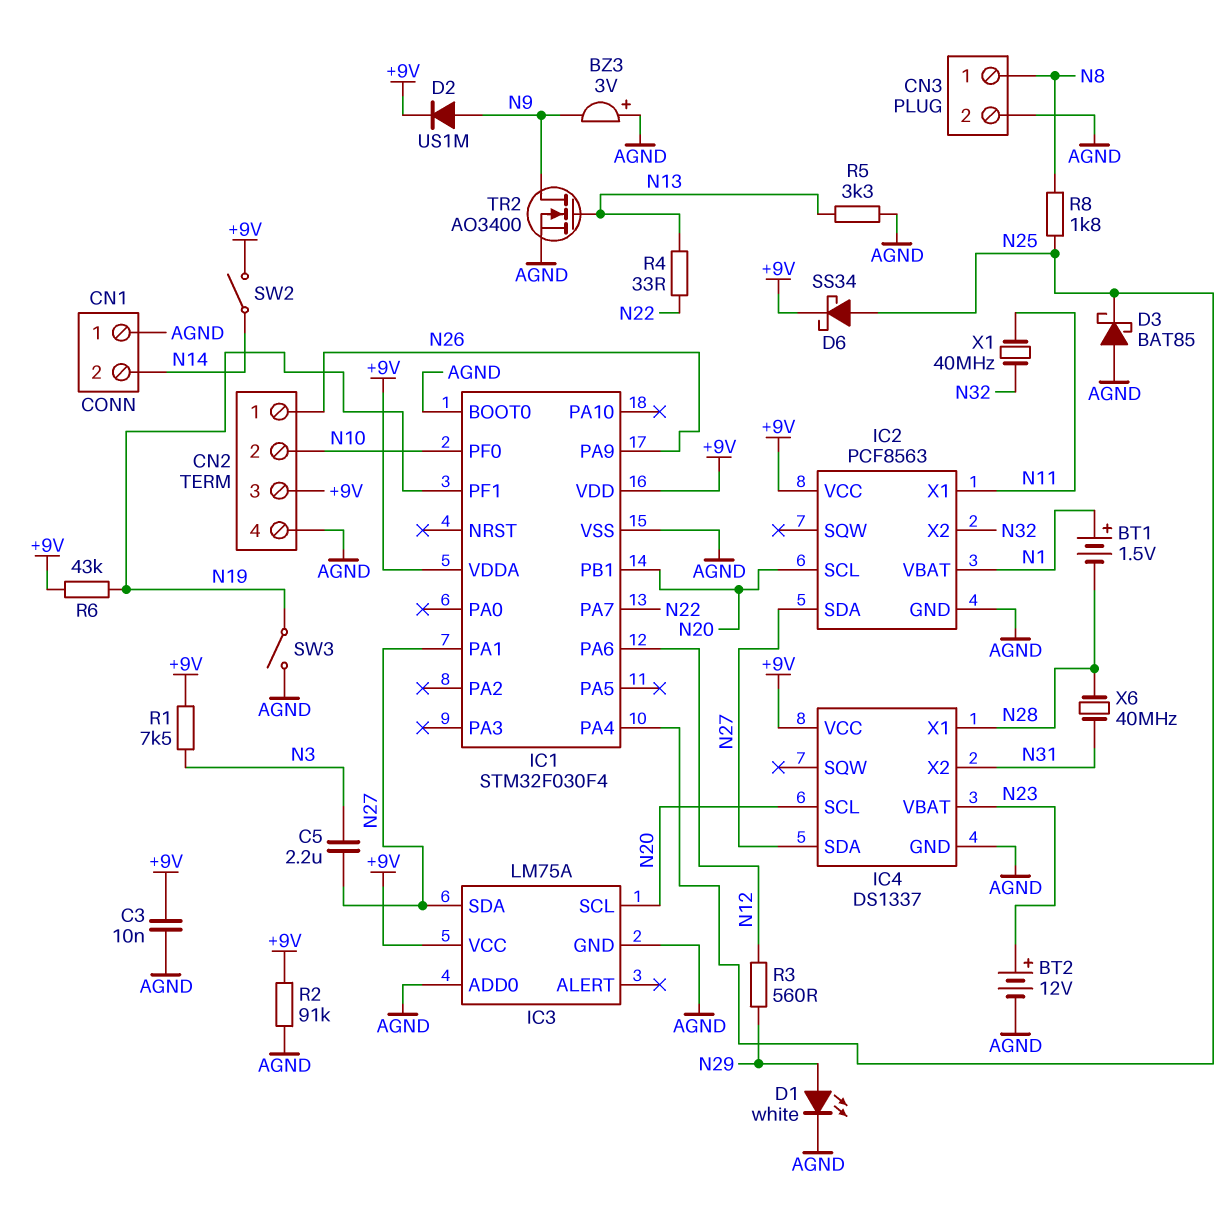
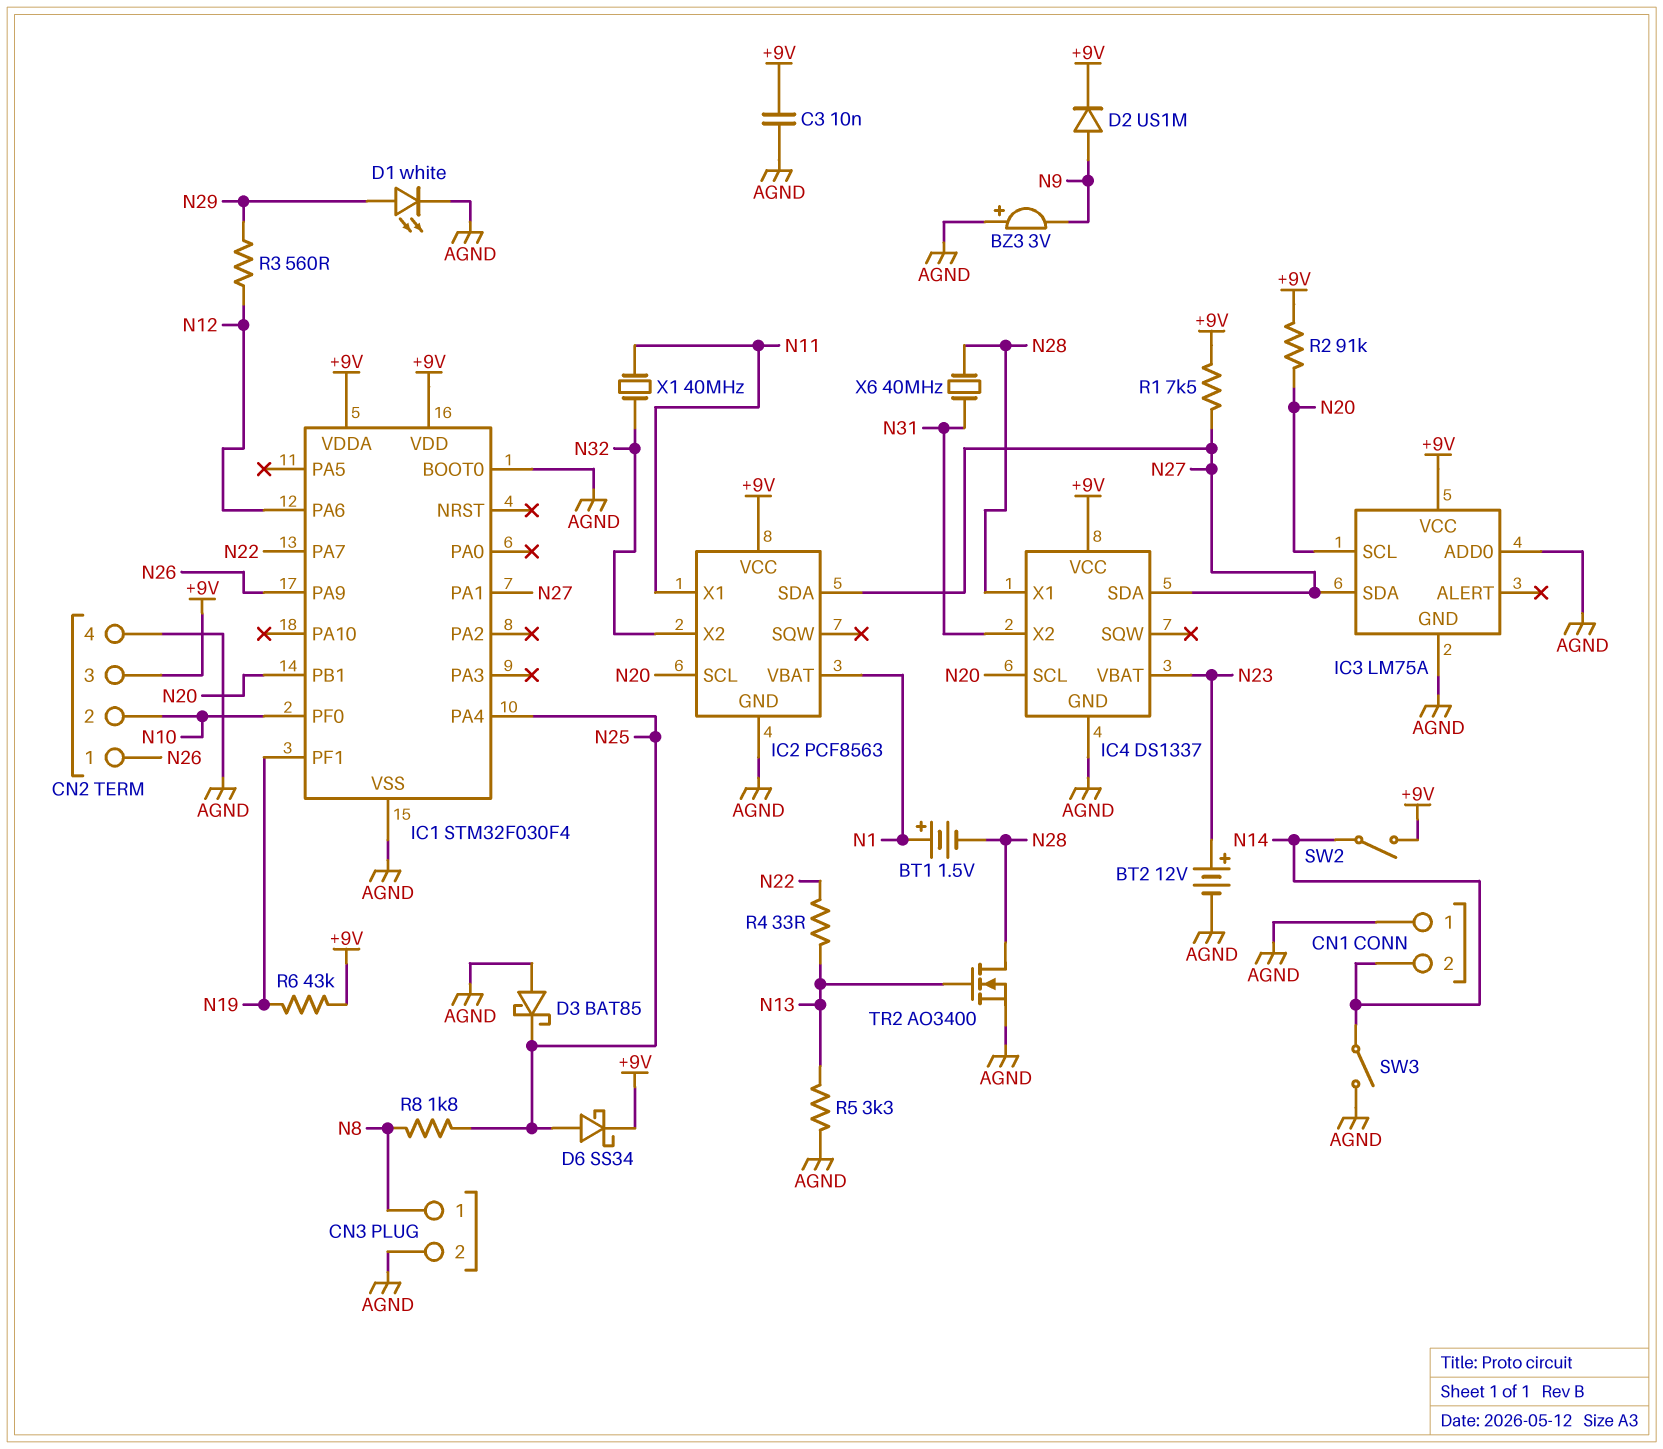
C5: 2.2uF (N3, N27) -> none
R1: 7.5k (+9V, N3) -> 7.5k (+9V, N27)
R2: 91k (+9V, AGND) -> 91k (+9V, N20)
SW3: switch (AGND, N19) -> switch (AGND, N14)
TR2: NMOS AO3400 (G N13, D N9, S AGND) -> NMOS AO3400 (G N13, D N28, S AGND)

